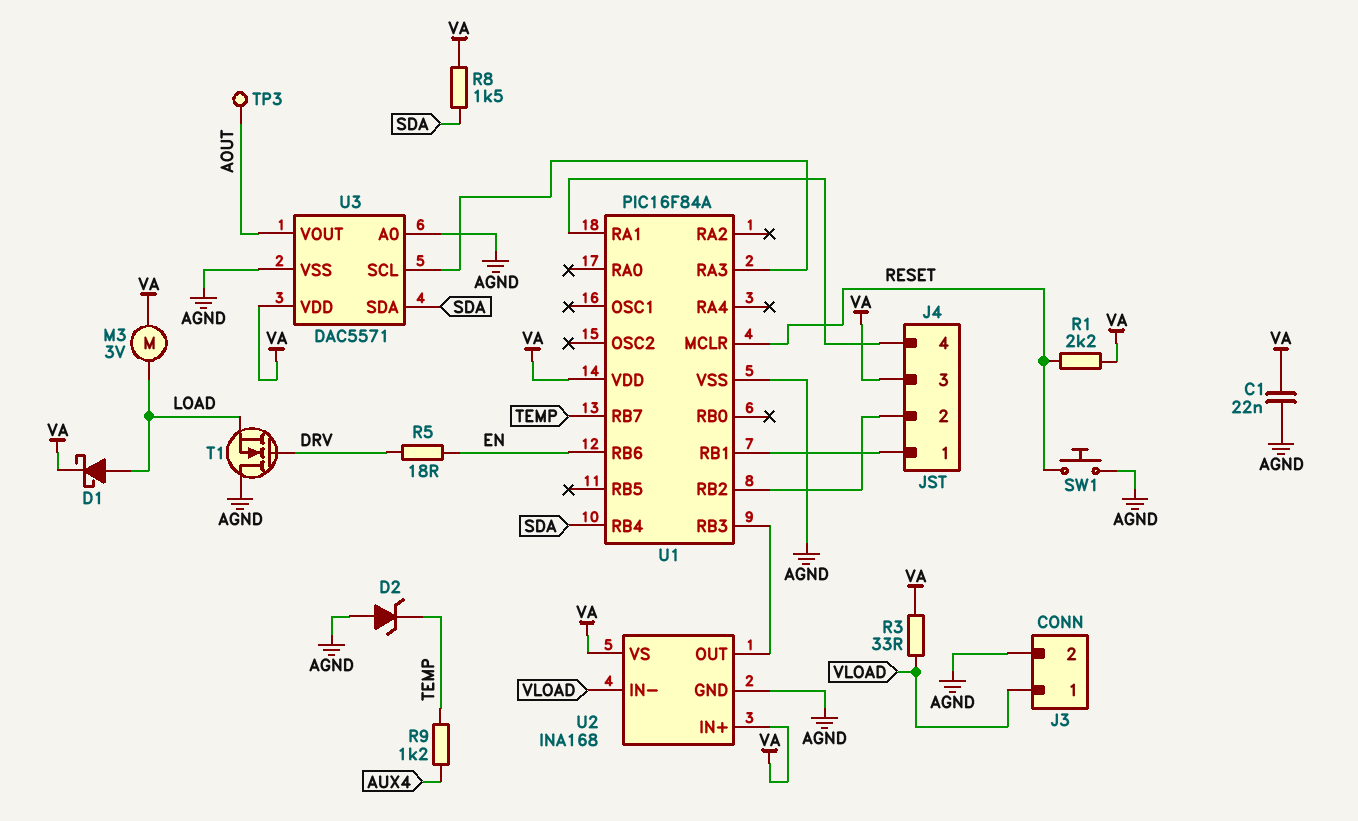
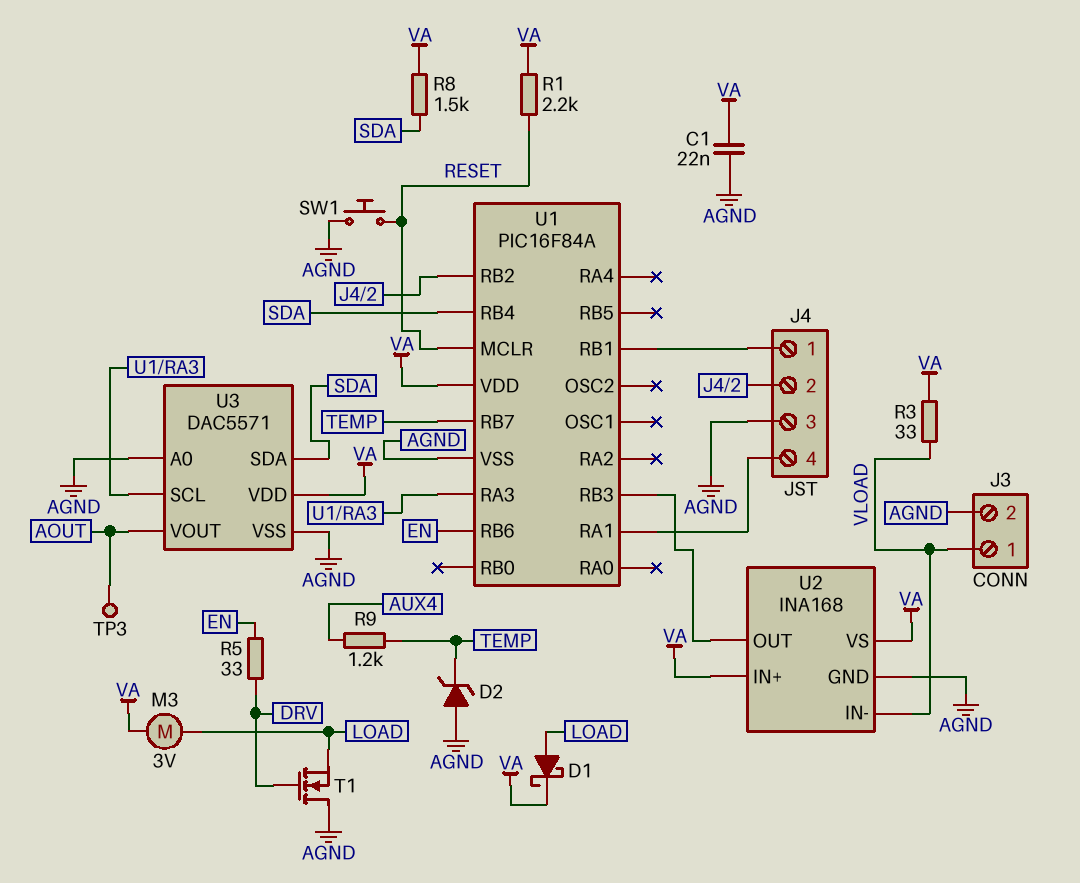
J4 pin 3: VA -> AGND
R5: 18 (DRV, EN) -> 33 (DRV, EN)

